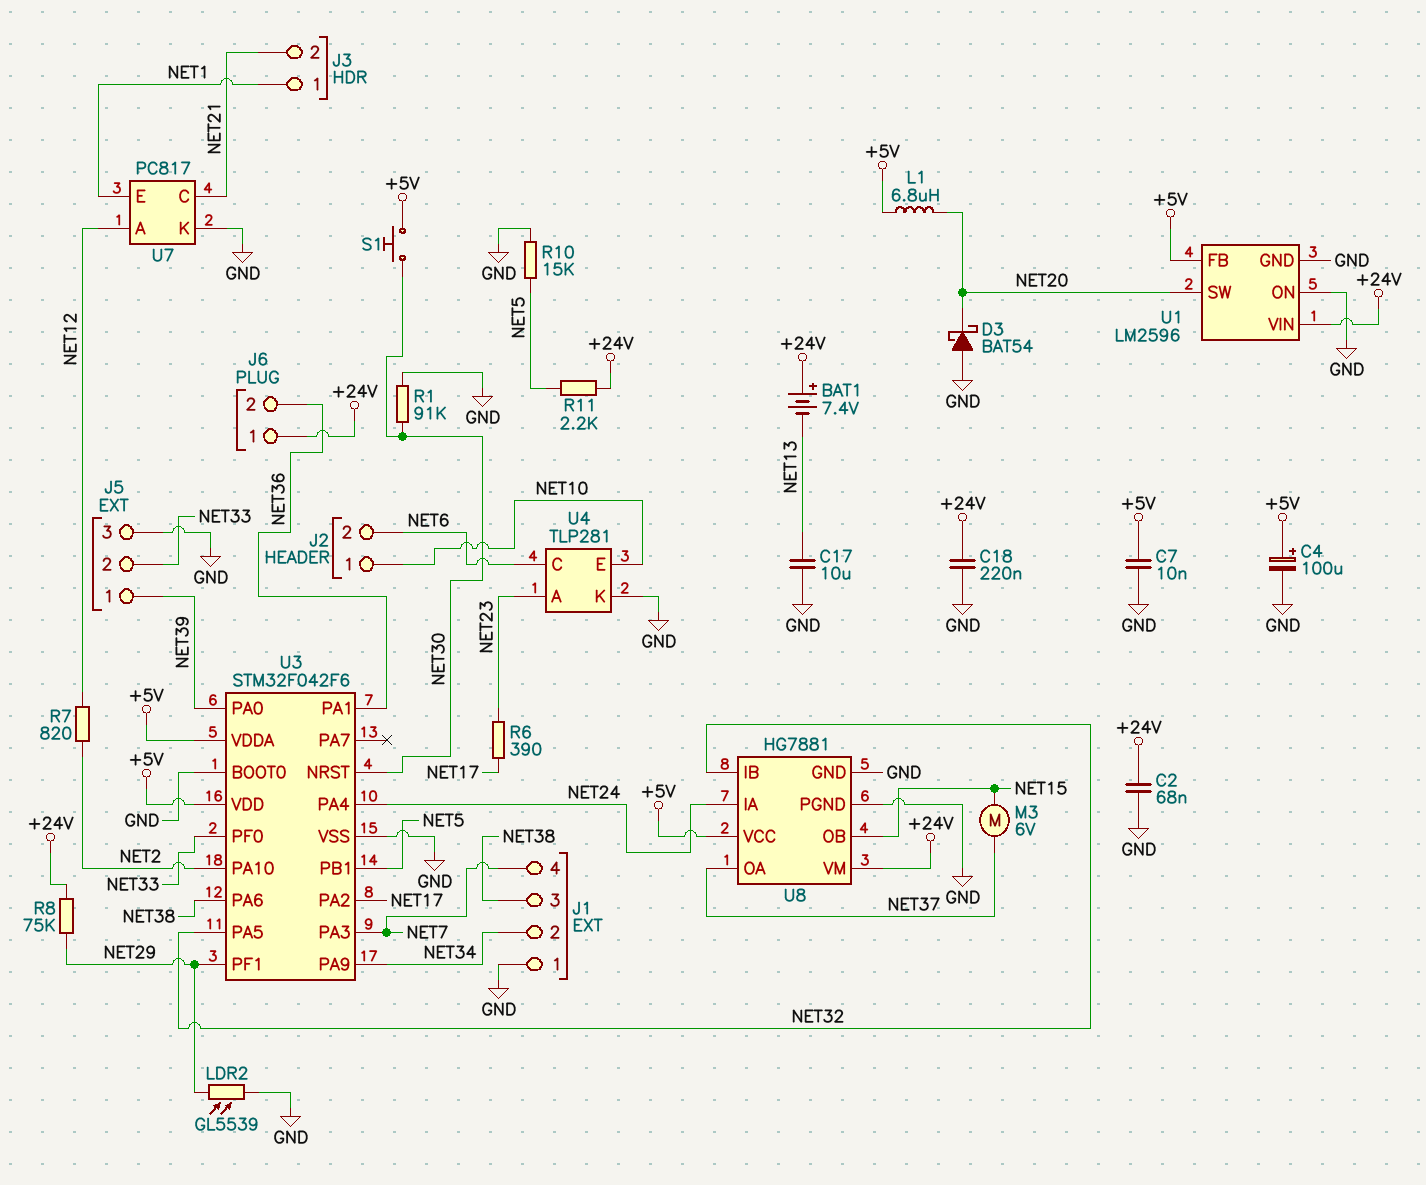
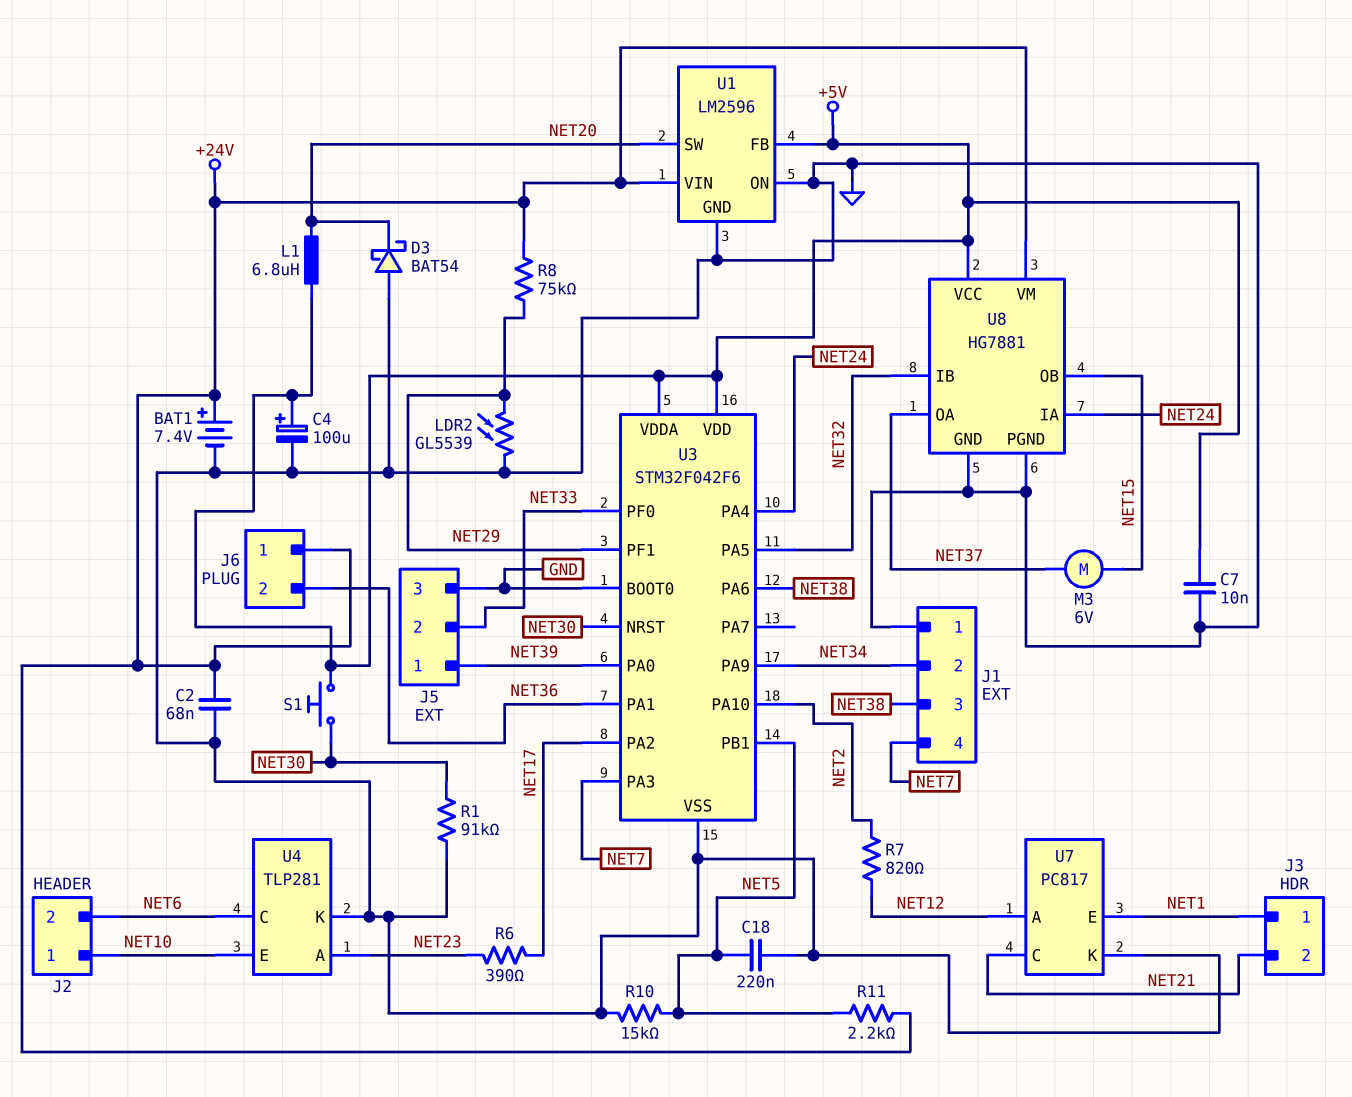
BAT1: 7.4V (plus +24V, minus NET13) -> 7.4V (plus +24V, minus GND)
C17: 10uF (GND, NET13) -> none
C18: 220nF (+24V, GND) -> 220nF (GND, NET5)

